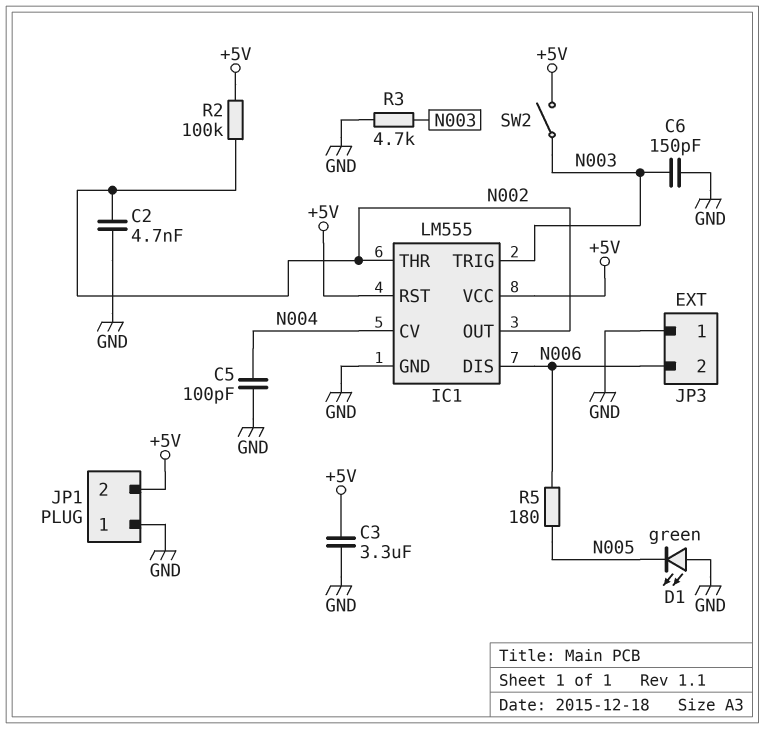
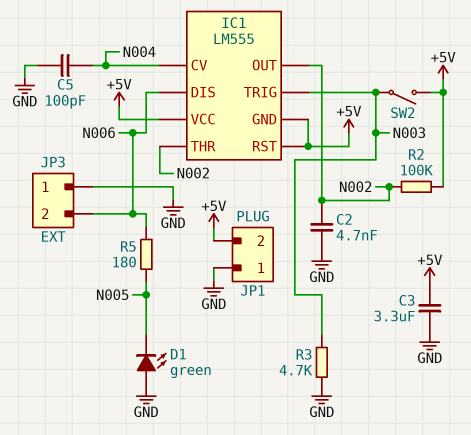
C6: 150pF (GND, N003) -> none
IC1 pin GND: GND -> +5V

